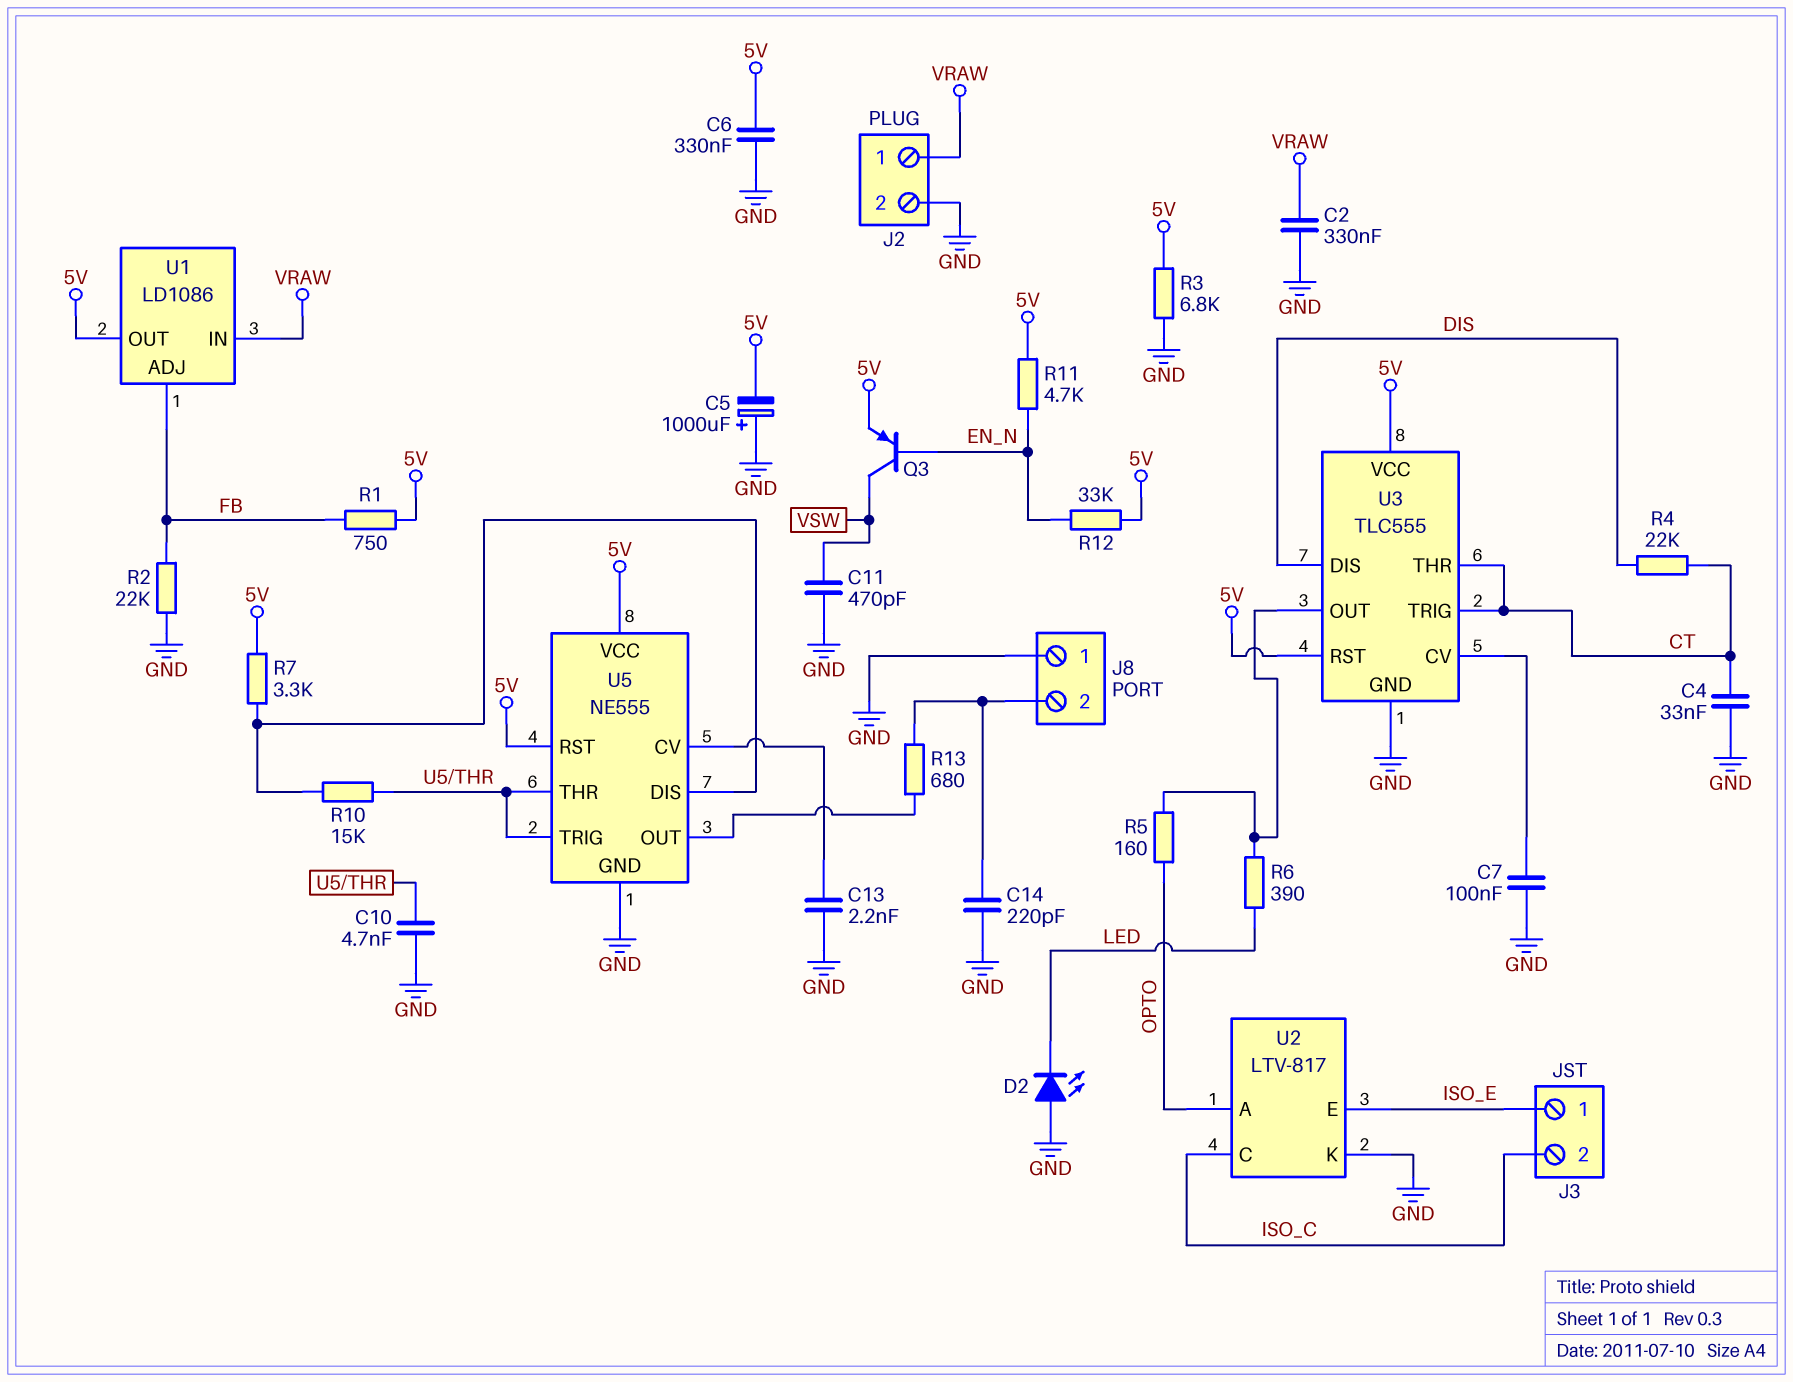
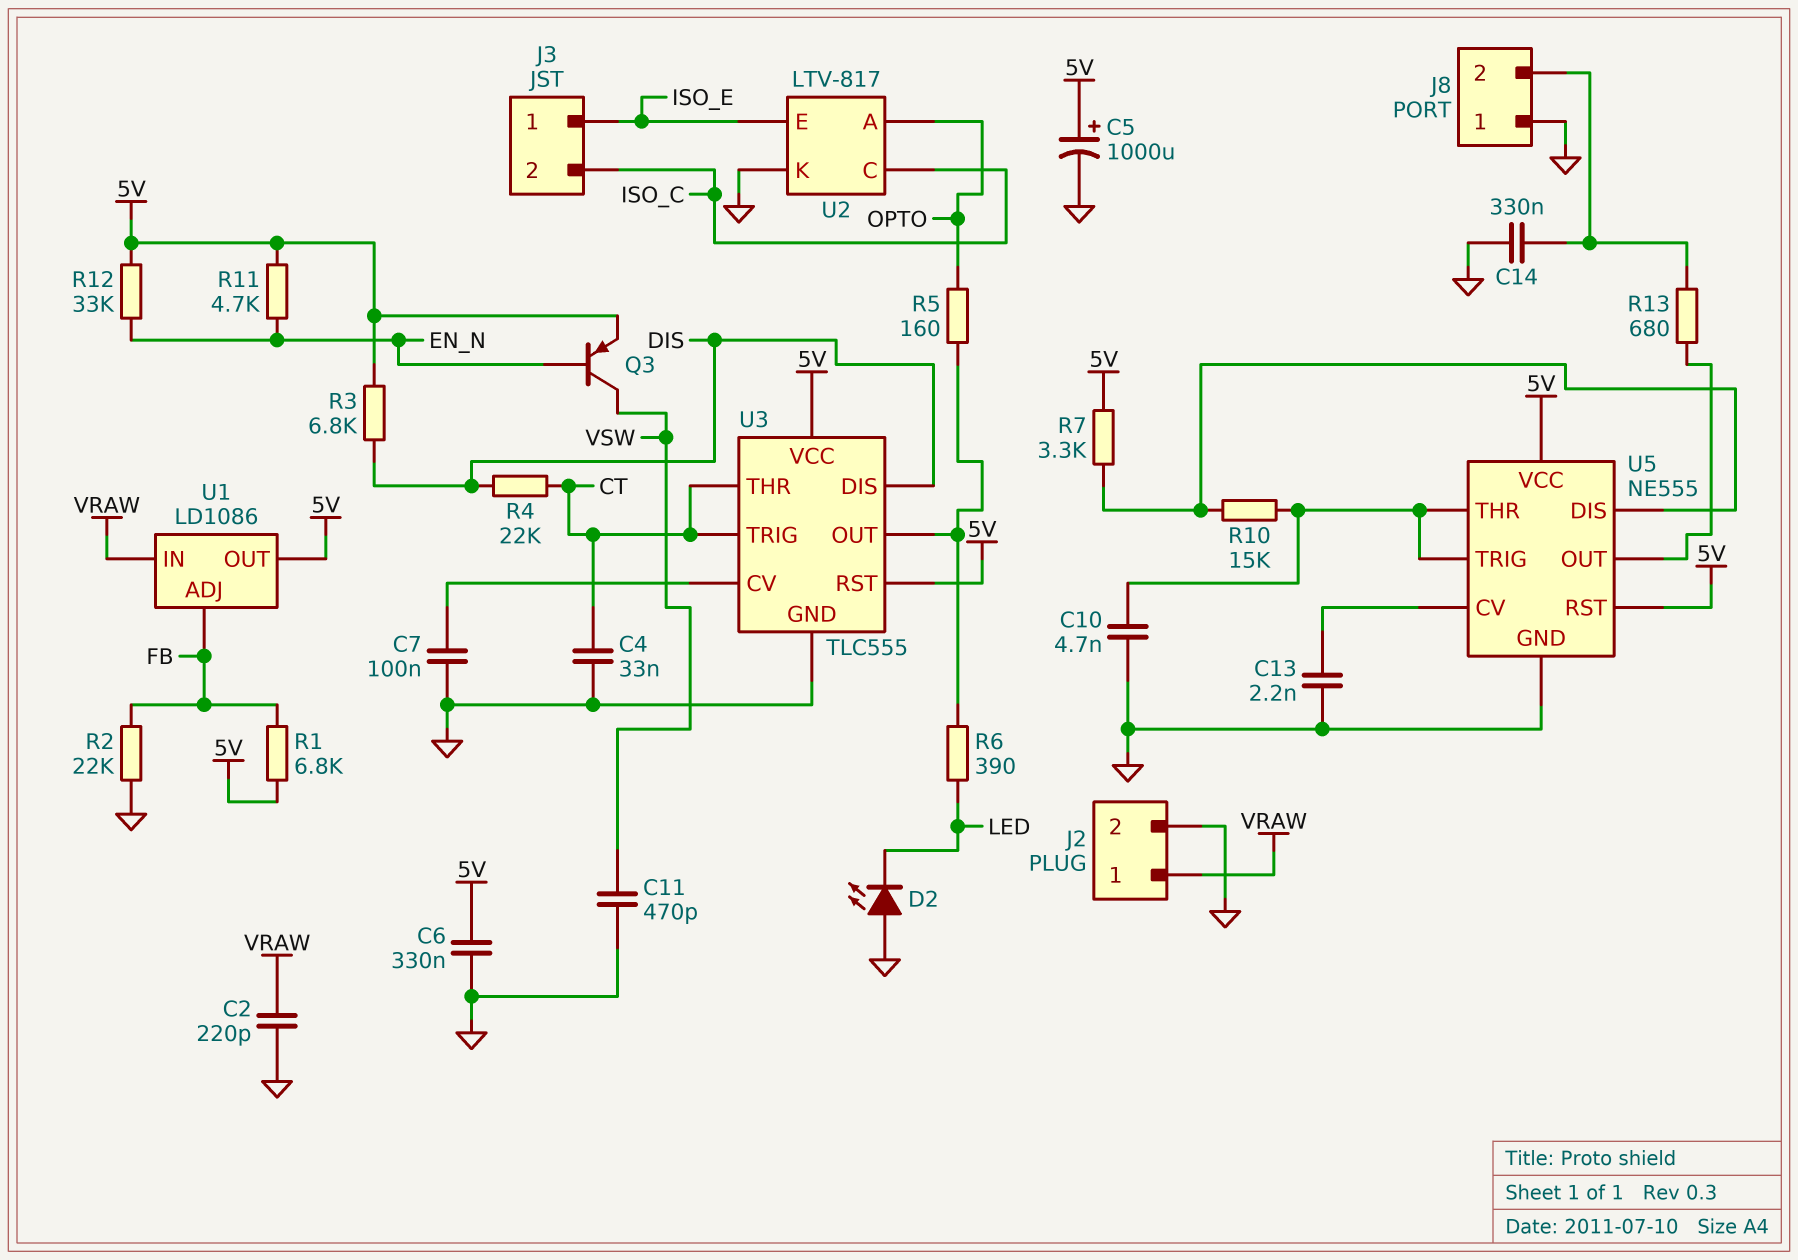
C2: 330nF (GND, VRAW) -> 220pF (GND, VRAW)
C5: 1000uF (plus GND, minus 5V) -> 1000uF (plus 5V, minus GND)
C14: 220pF (GND, J8/2) -> 330nF (GND, J8/2)
R1: 750 (5V, FB) -> 6.8k (5V, FB)
R3: 6.8k (5V, GND) -> 6.8k (5V, DIS)

